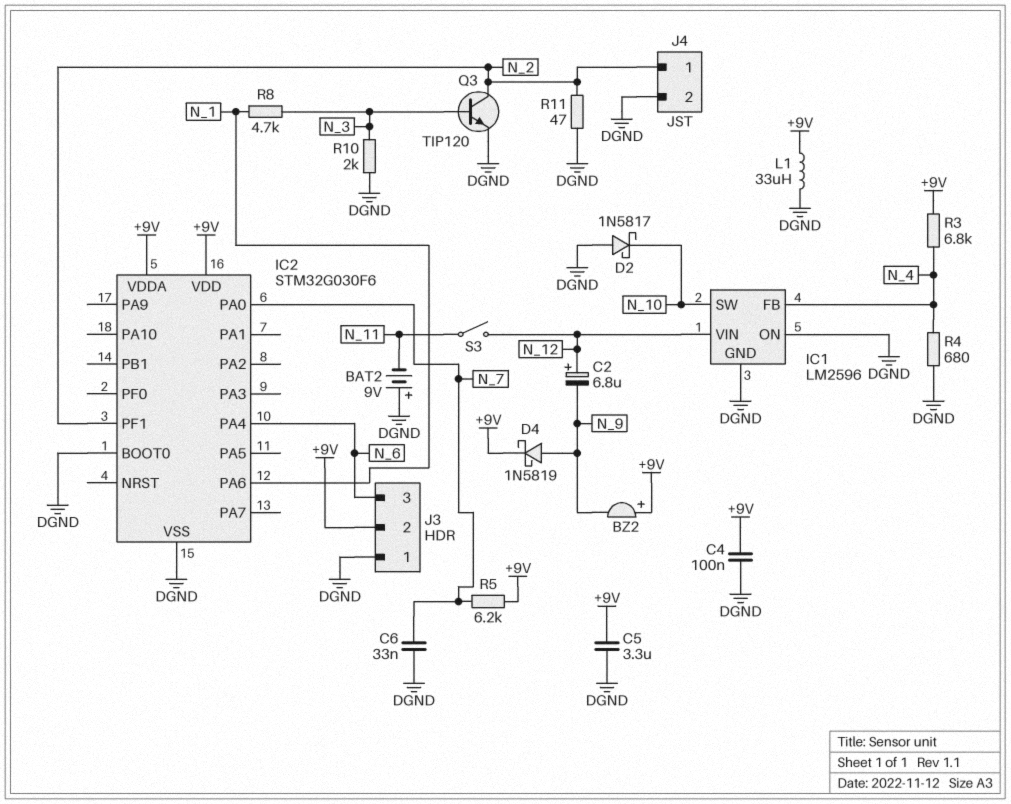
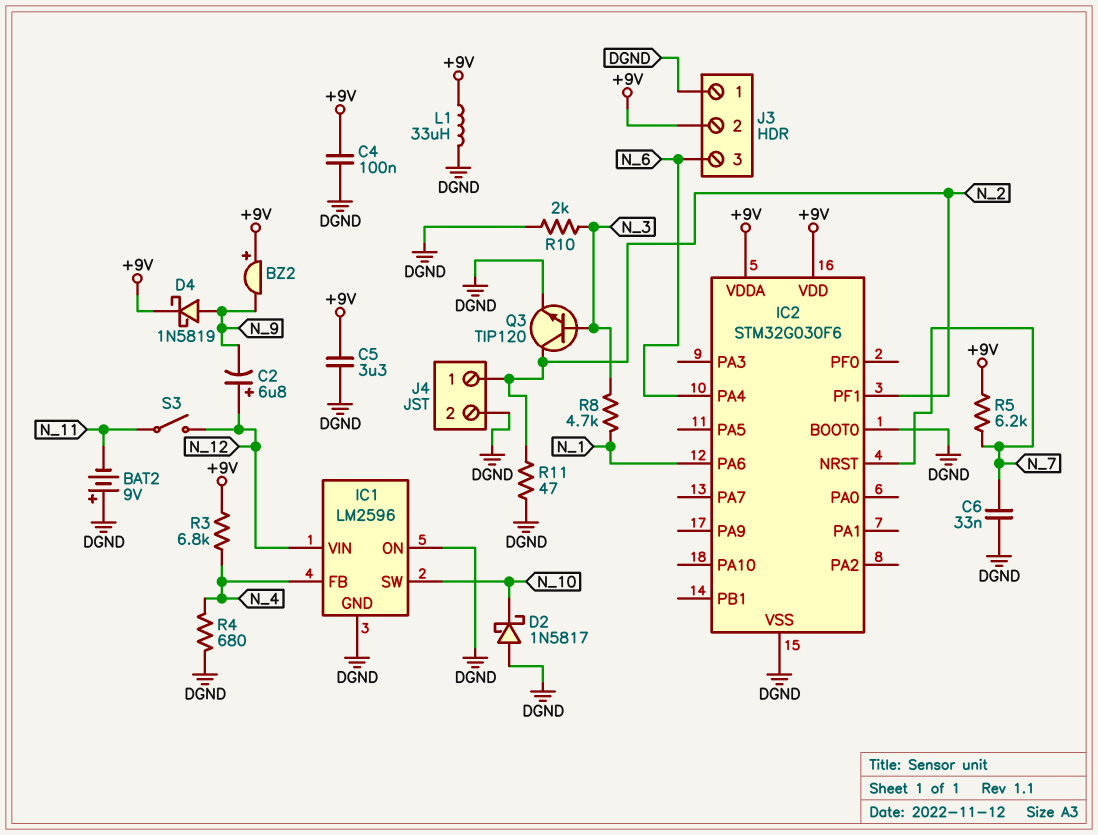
IC2 pin NRST: none -> N_7
IC2 pin PA0: N_7 -> none

